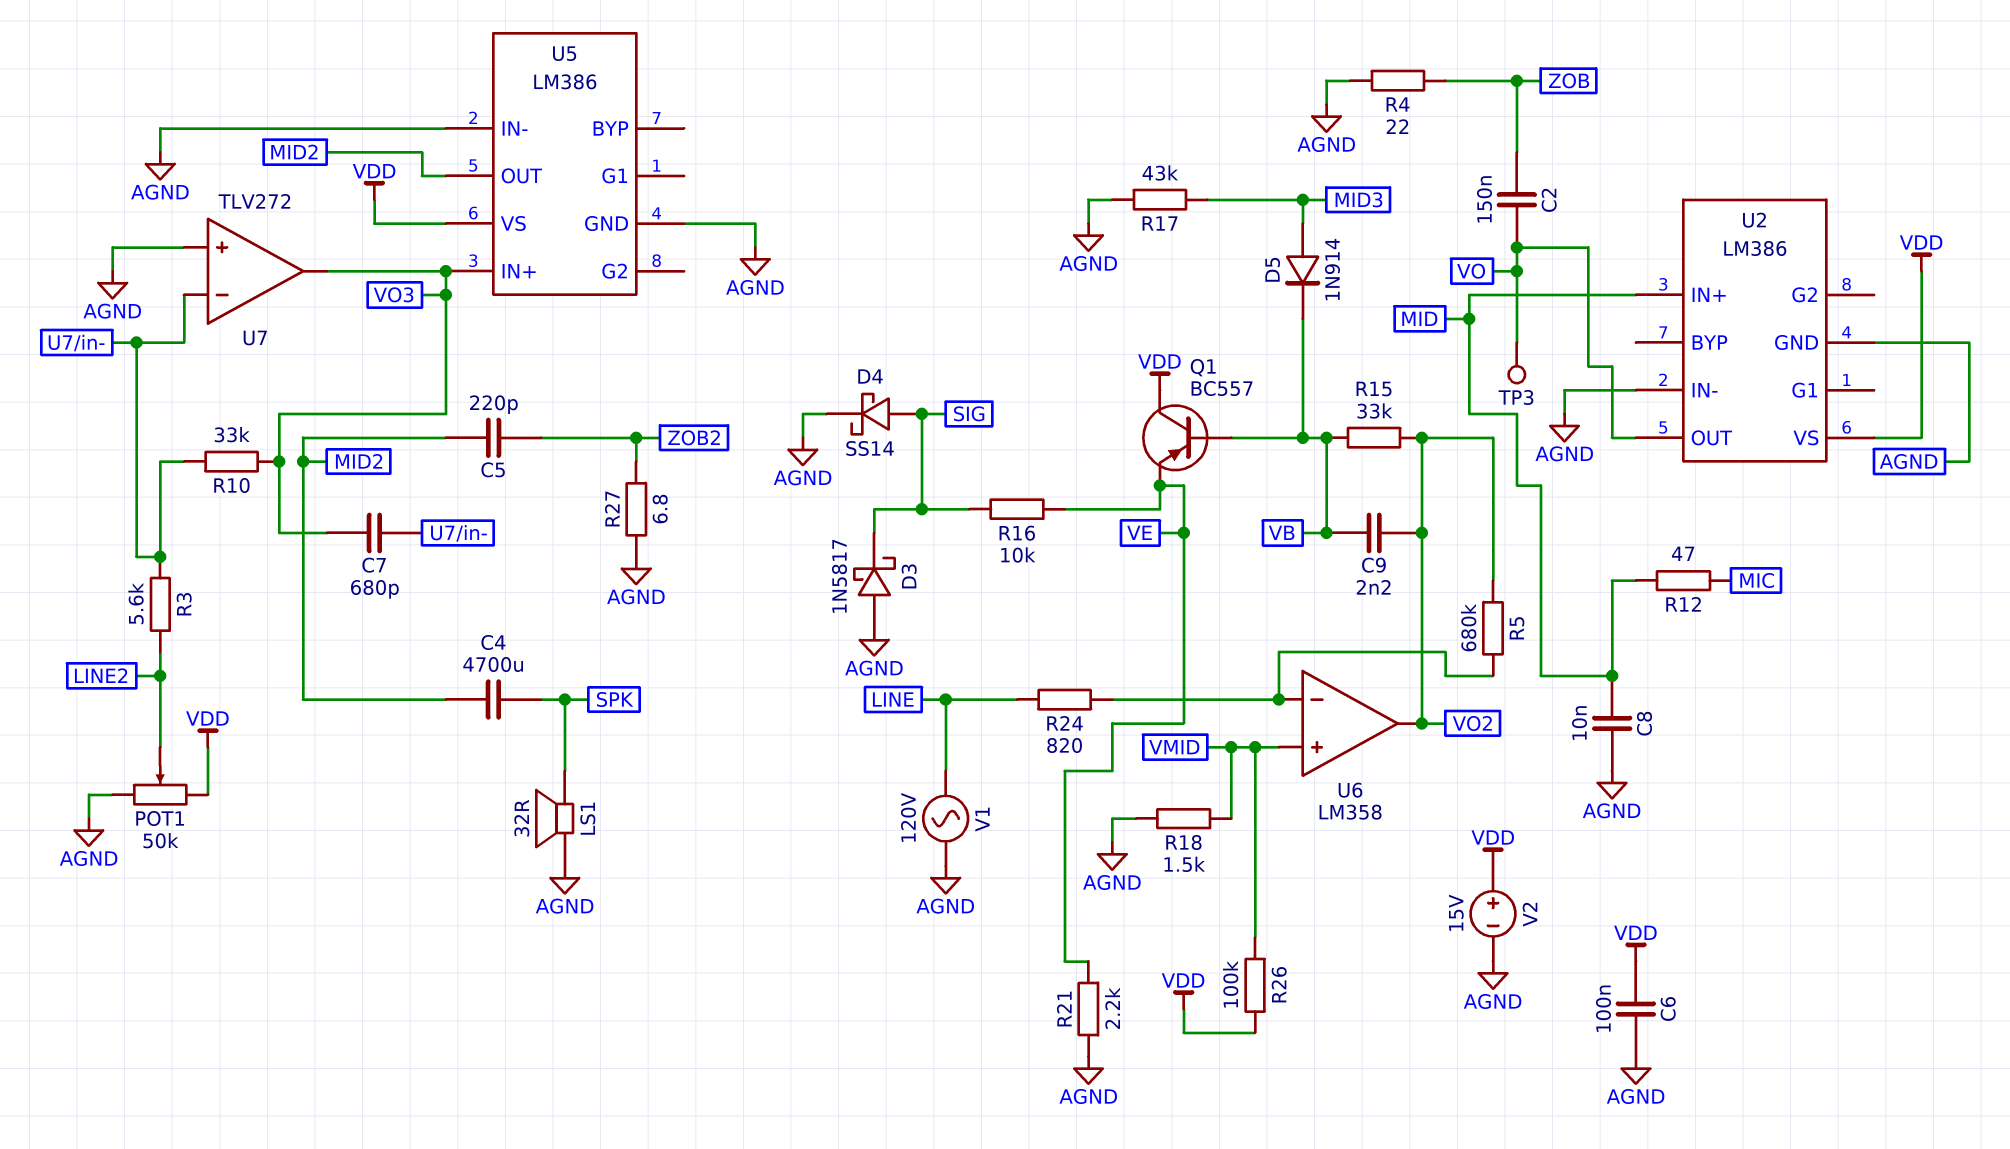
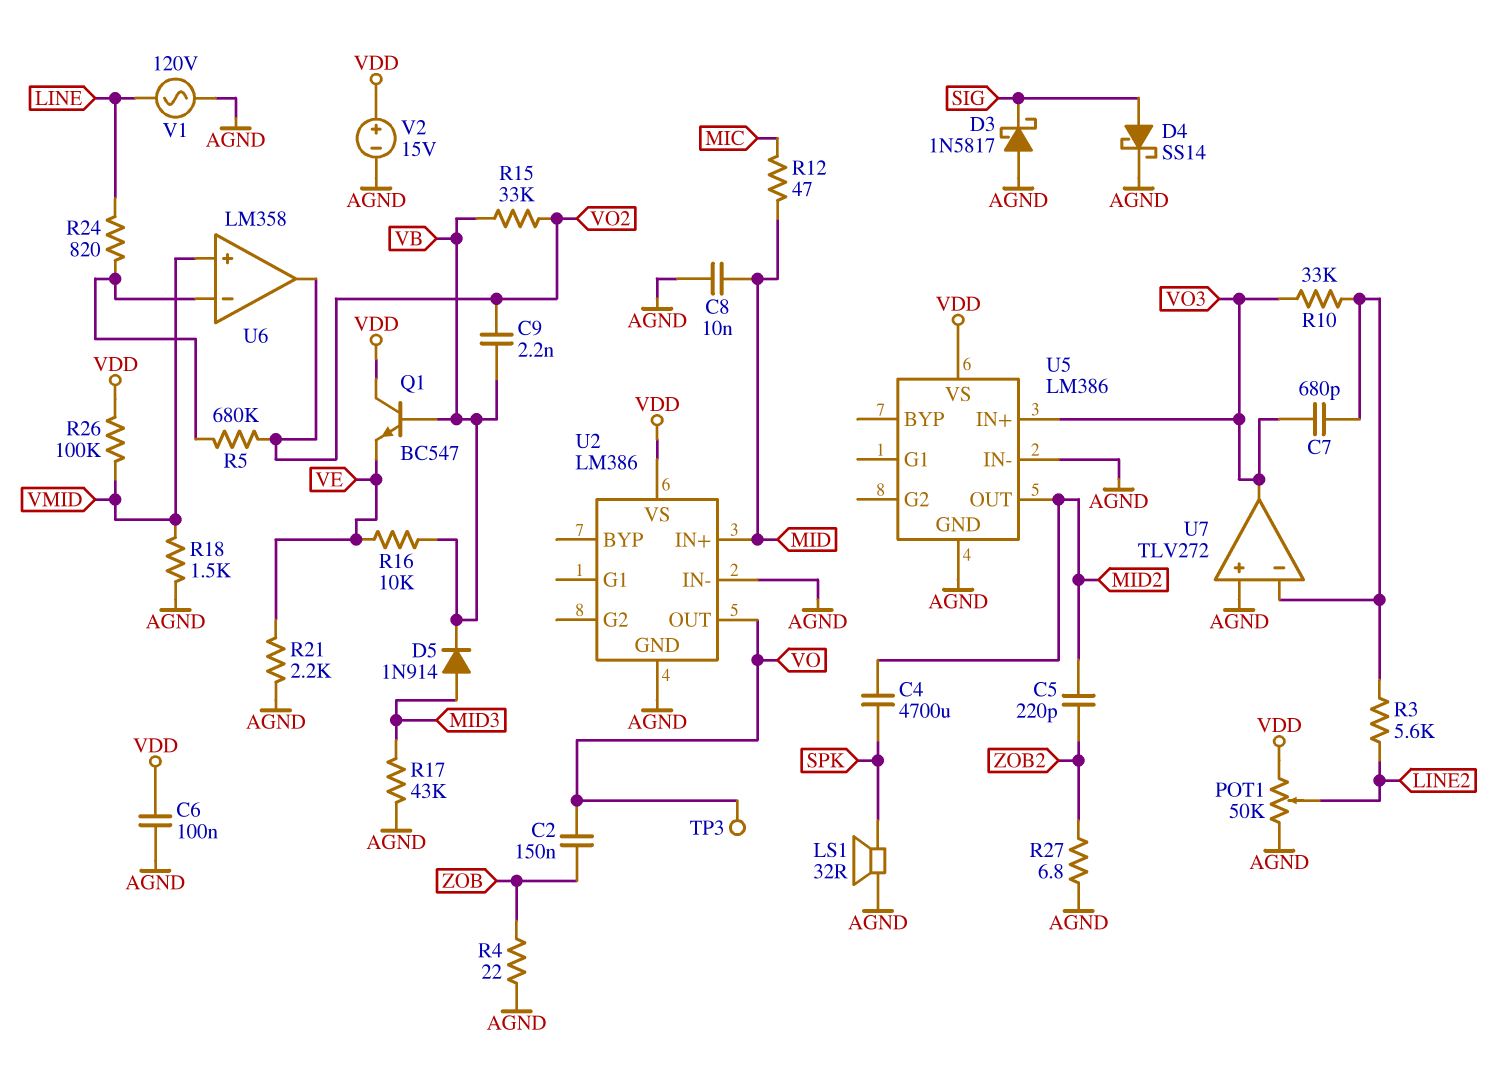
Q1: PNP BC557 (B VB, C VDD, E VE) -> NPN BC547 (B VB, C VDD, E VE)
R16: 10k (SIG, VE) -> 10k (VB, VE)

